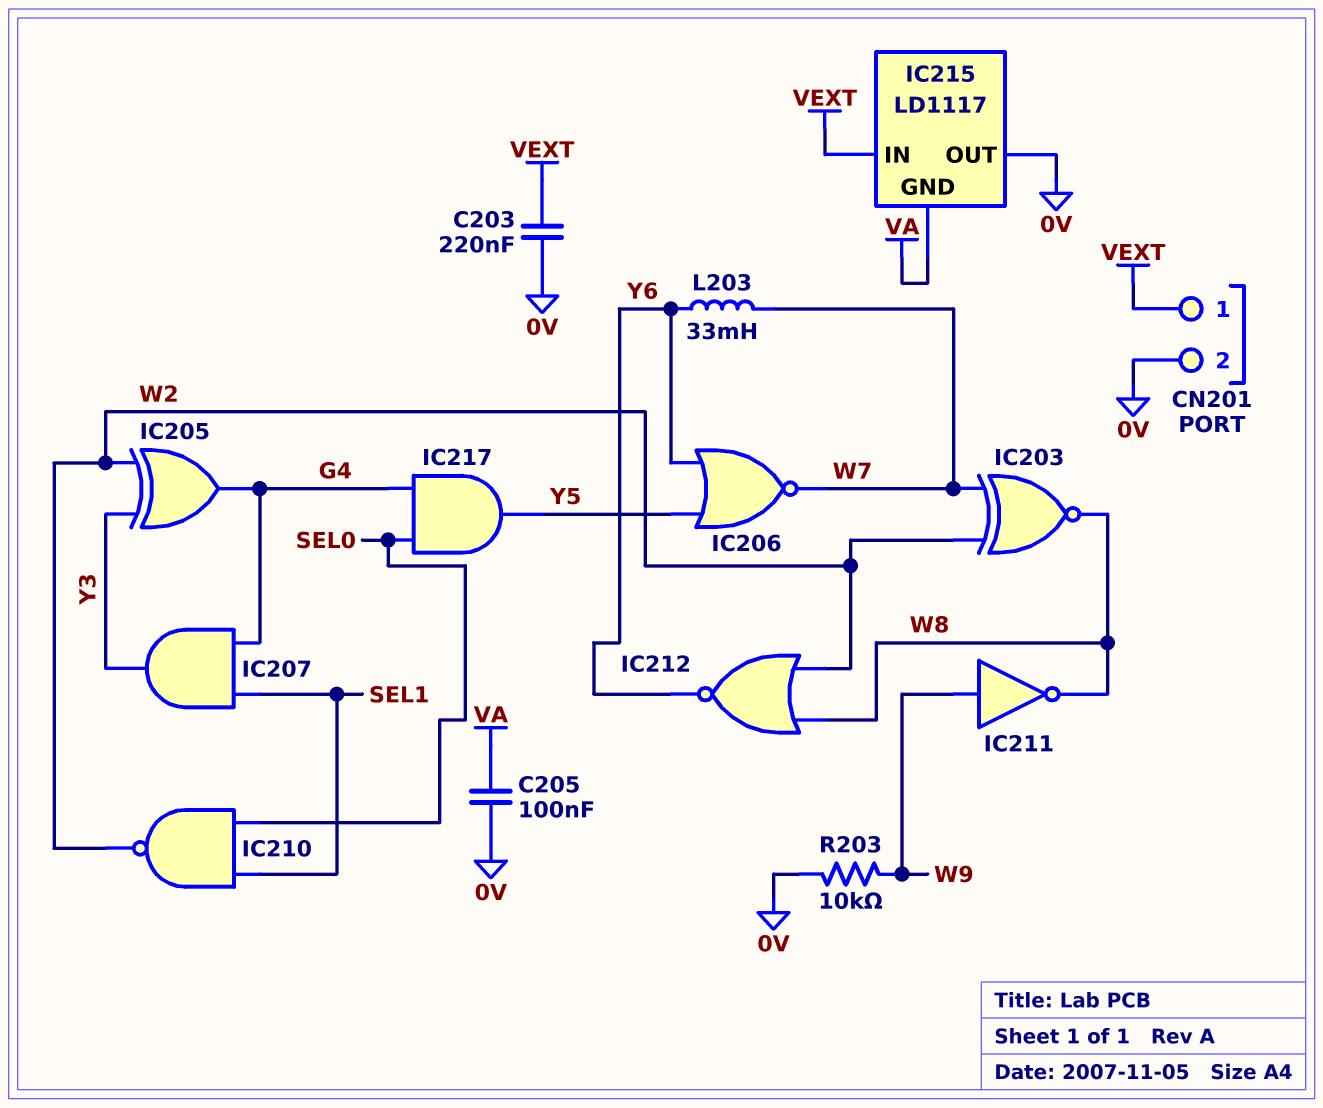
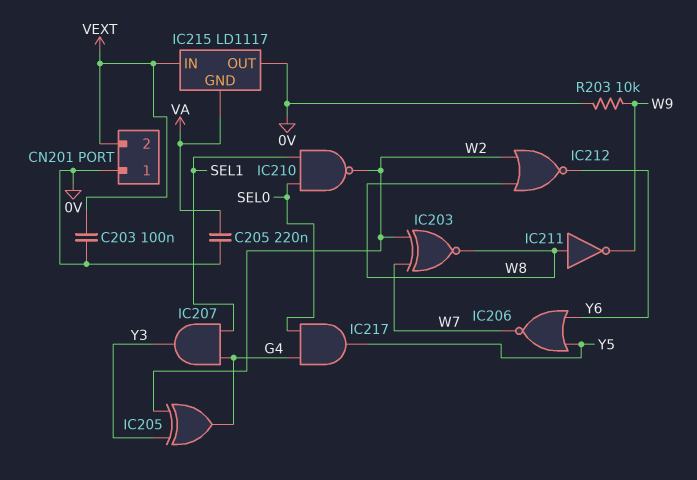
C203: 220nF (0V, VEXT) -> 100nF (0V, VEXT)
C205: 100nF (0V, VA) -> 220nF (0V, VA)
CN201 pin 1: VEXT -> 0V
CN201 pin 2: 0V -> VEXT
IC211: NOT (in W9, out W8) -> NOT (in W8, out W9)
L203: 33mH (W7, Y6) -> none

